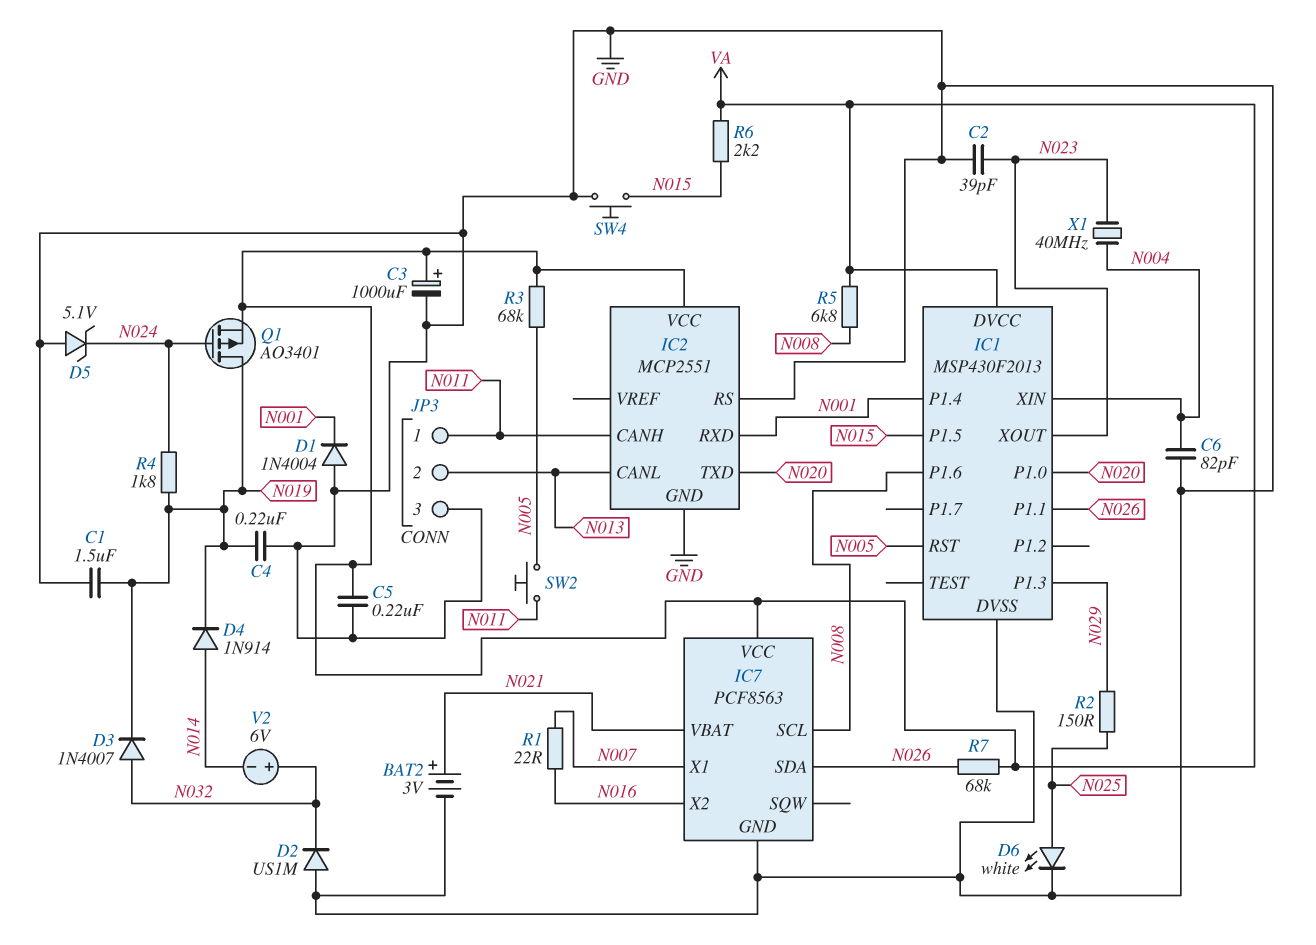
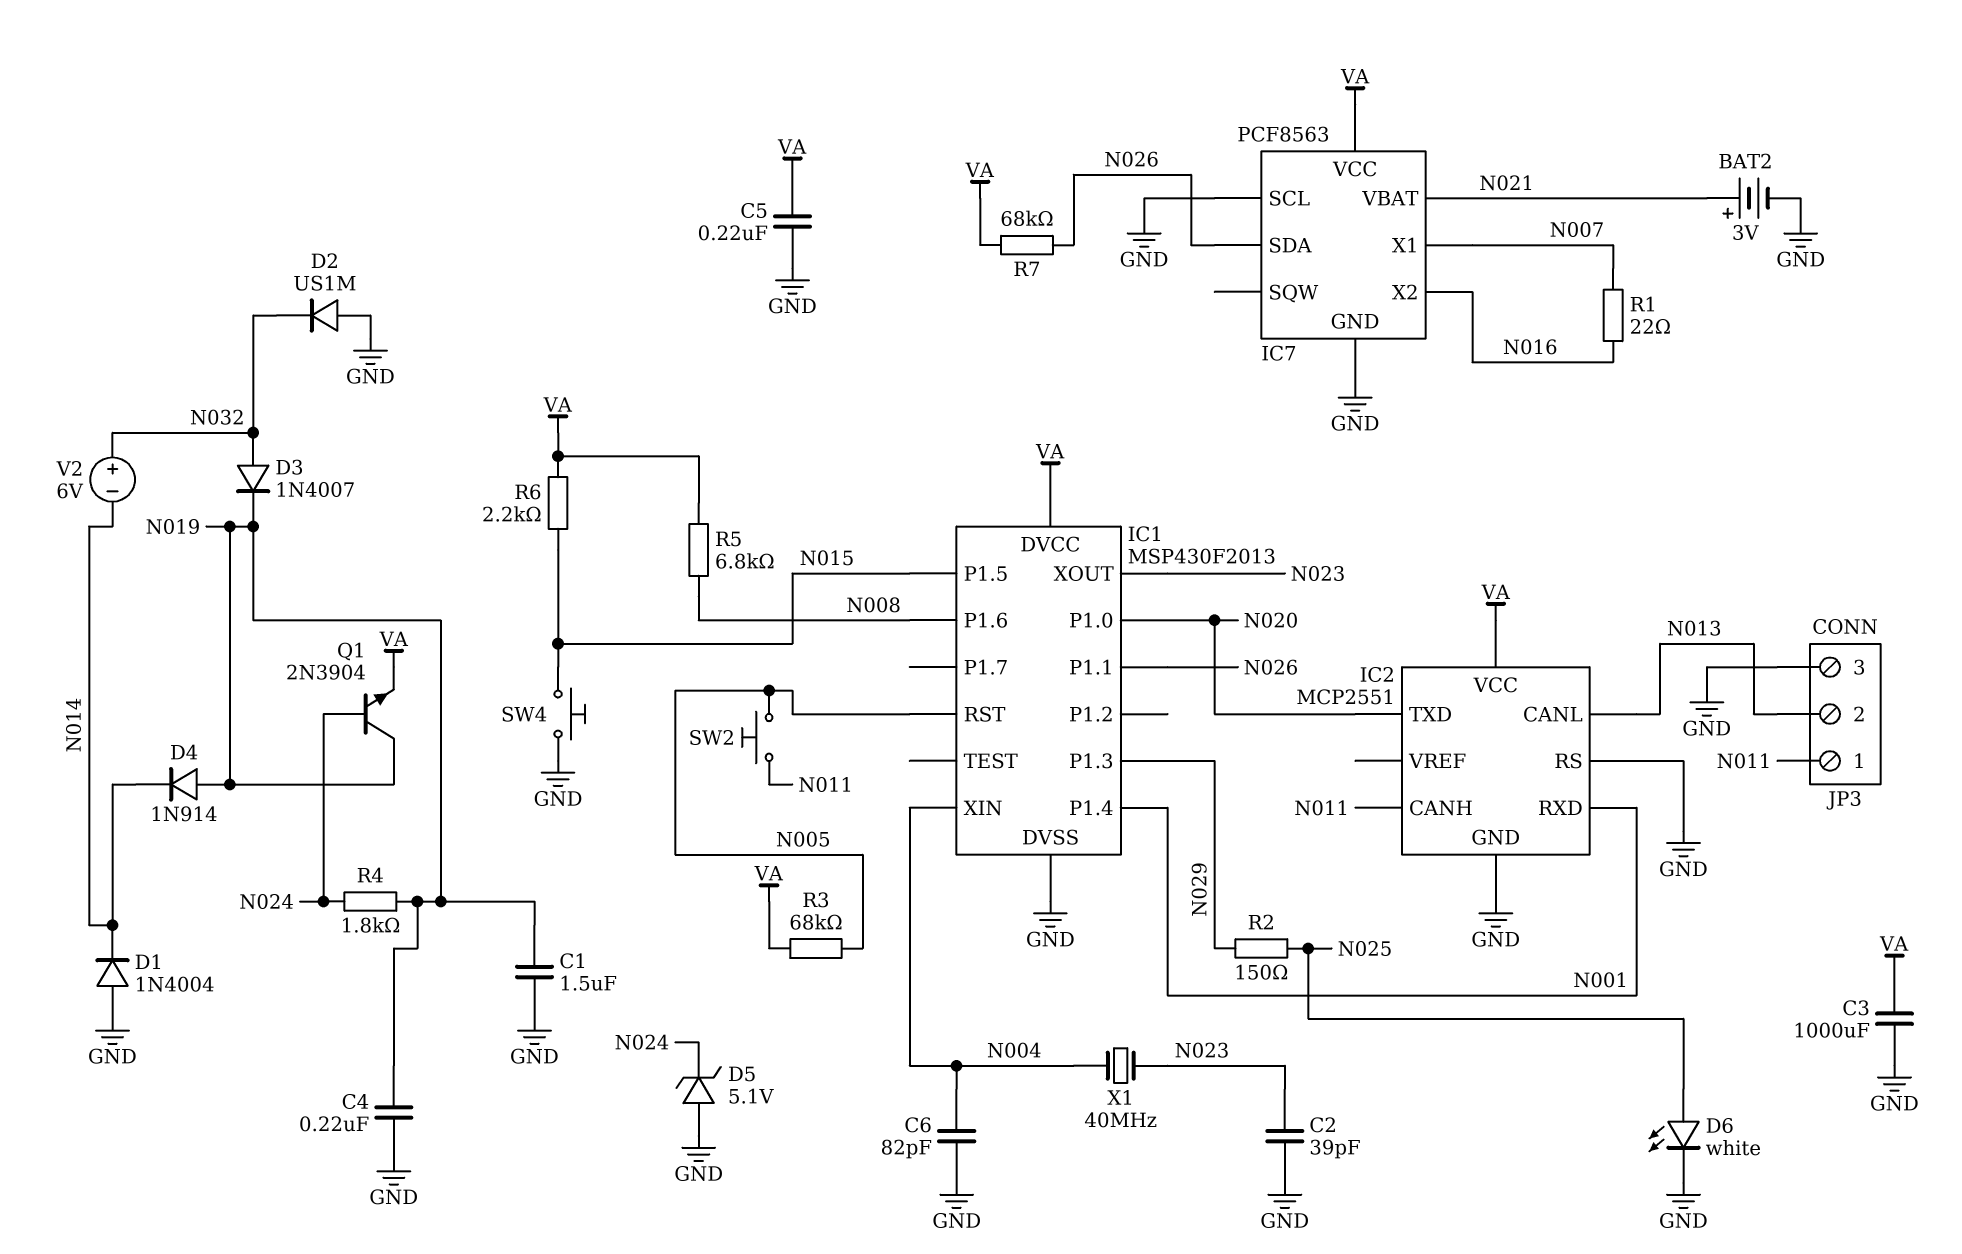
C3: 1000uF (plus VA, minus GND) -> 1000uF (GND, VA)
D1: diode 1N4004 (A GND, K N001) -> diode 1N4004 (A GND, K N014)
D4: diode 1N914 (A N014, K N019) -> diode 1N914 (A N019, K N014)
IC7 pin SCL: N008 -> GND
Q1: PMOS AO3401 (G N024, D N019, S VA) -> NPN 2N3904 (B N024, C N019, E VA)

